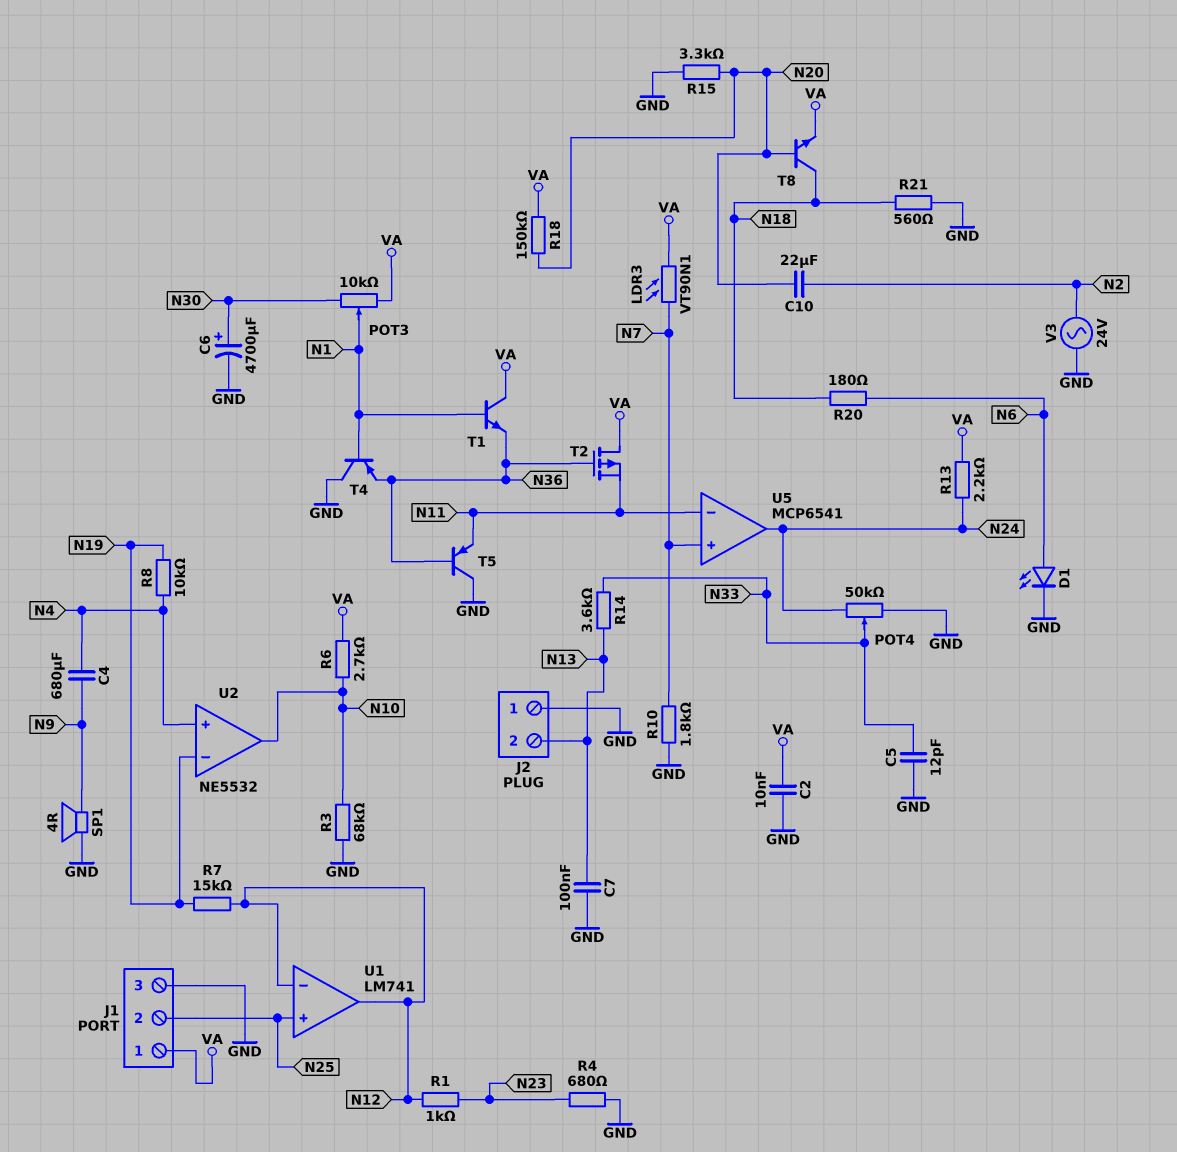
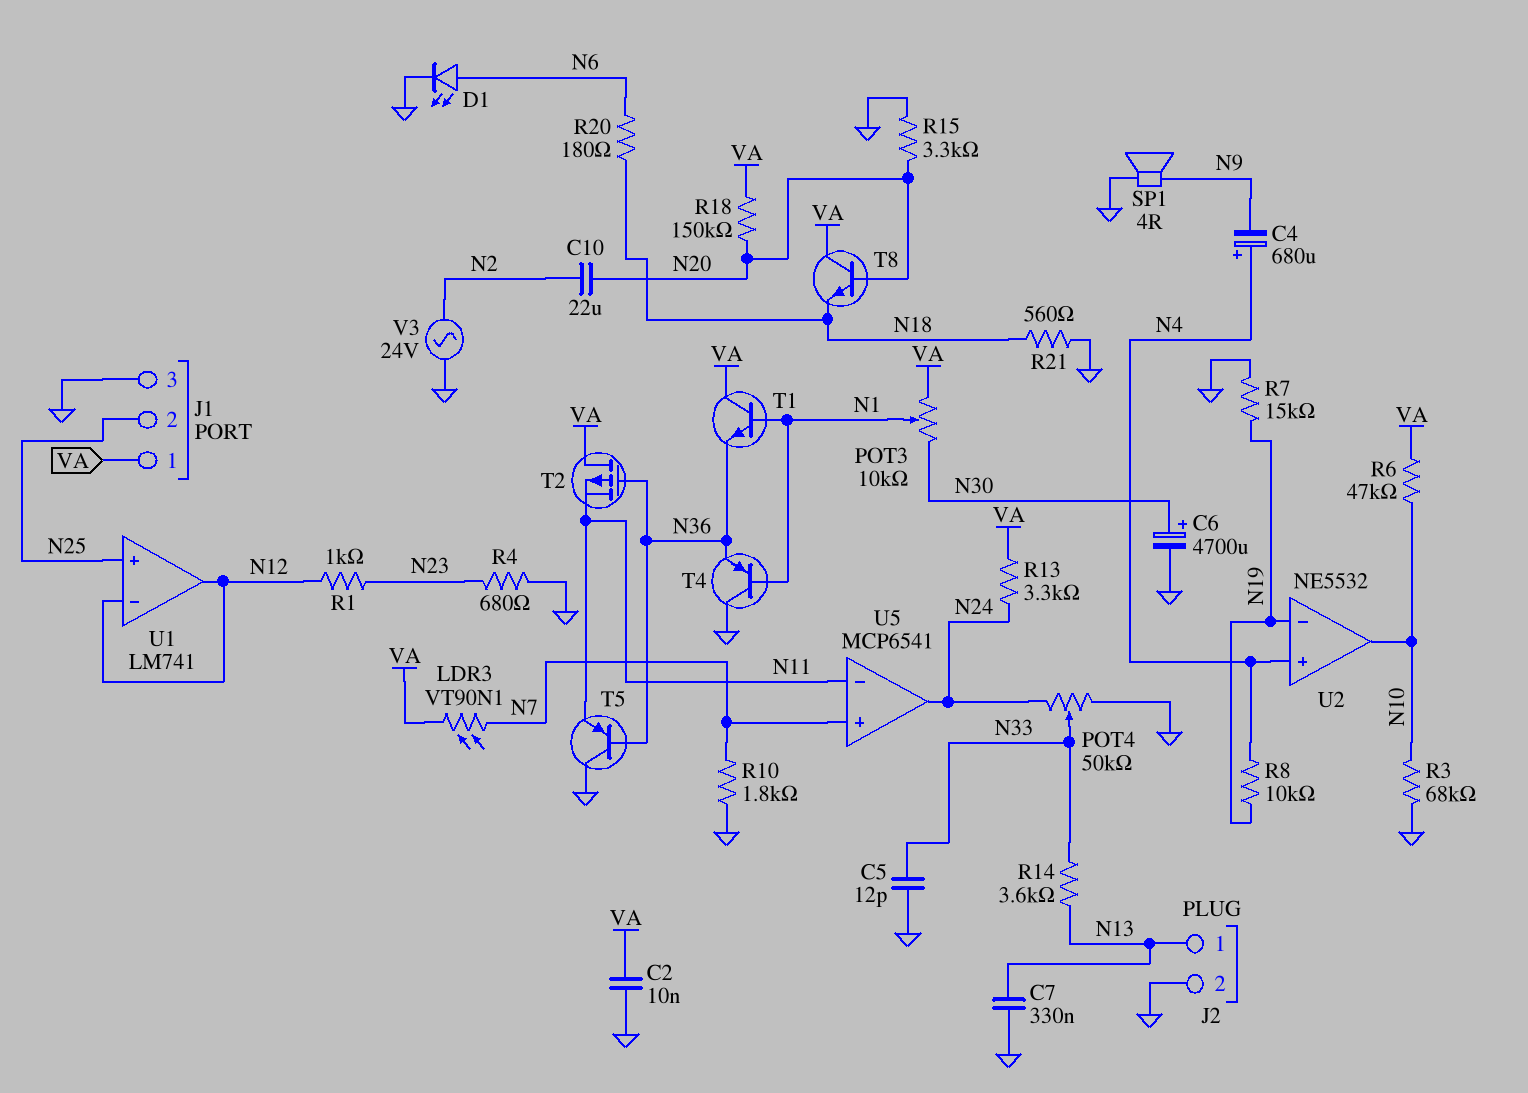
C4: 680uF (N4, N9) -> 680uF (plus N4, minus N9)
C7: 100nF (GND, N13) -> 330nF (GND, N13)
J2 pin 1: GND -> N13
J2 pin 2: N13 -> GND
R6: 2.7k (N10, VA) -> 47k (N10, VA)
R7: 15k (N12, N19) -> 15k (GND, N19)
R13: 2.2k (N24, VA) -> 3.3k (N24, VA)
T8: NPN (B N20, C N18, E VA) -> NPN (B N20, C VA, E N18)

